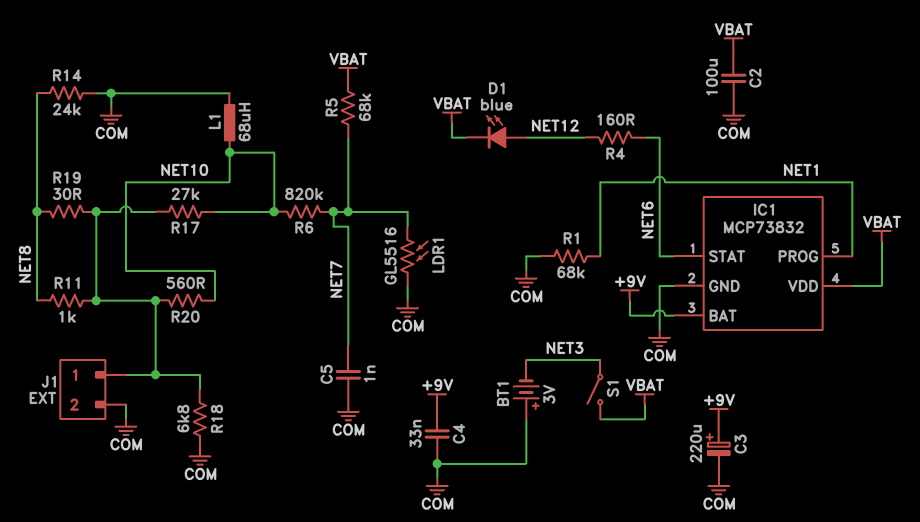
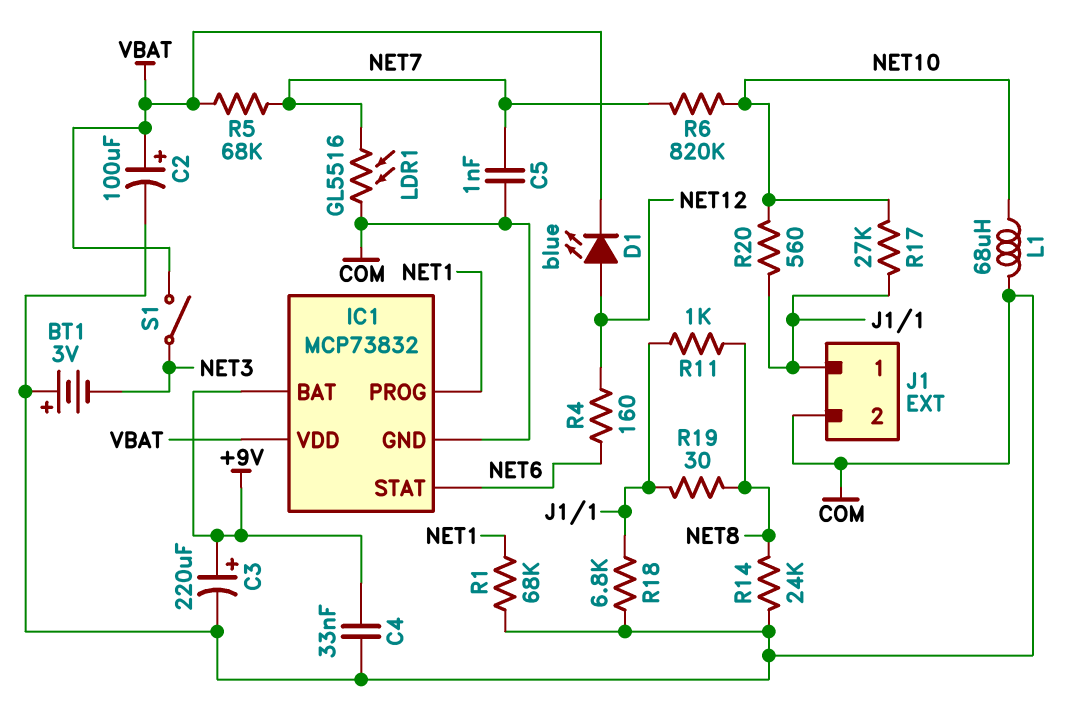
C2: 100uF (COM, VBAT) -> 100uF (plus VBAT, minus COM)

